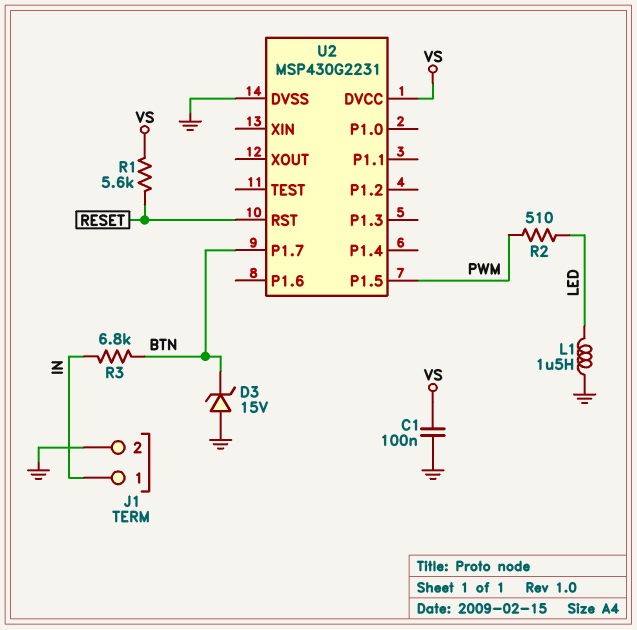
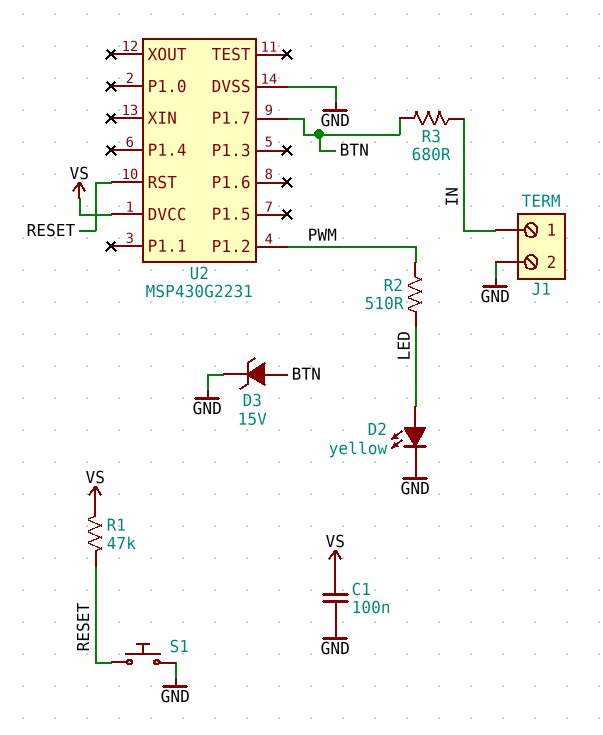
D2: none -> LED yellow (A LED, K GND)
D3: zener 15V (A GND, K BTN) -> zener 15V (A BTN, K GND)
L1: 1.5uH (GND, LED) -> none
R1: 5.6k (RESET, VS) -> 47k (RESET, VS)
R3: 6.8k (BTN, IN) -> 680 (BTN, IN)
S1: none -> button (GND, RESET)
U2 pin P1.2: none -> PWM
U2 pin P1.5: PWM -> none

